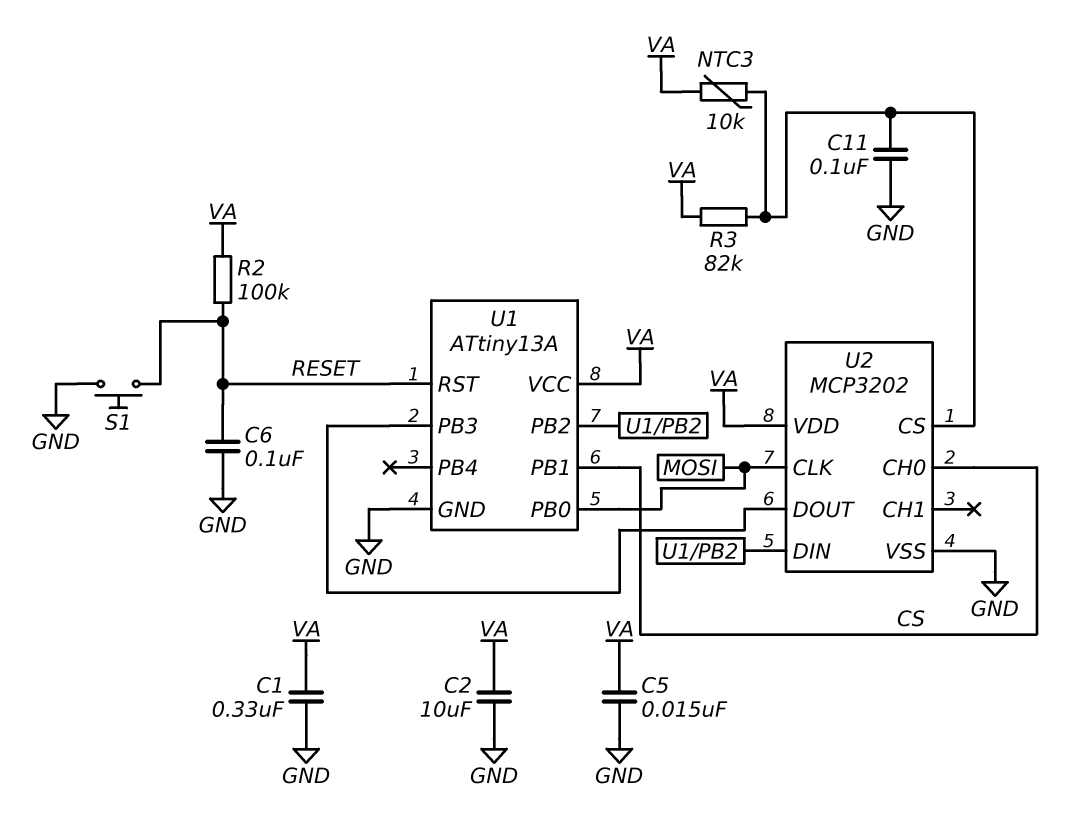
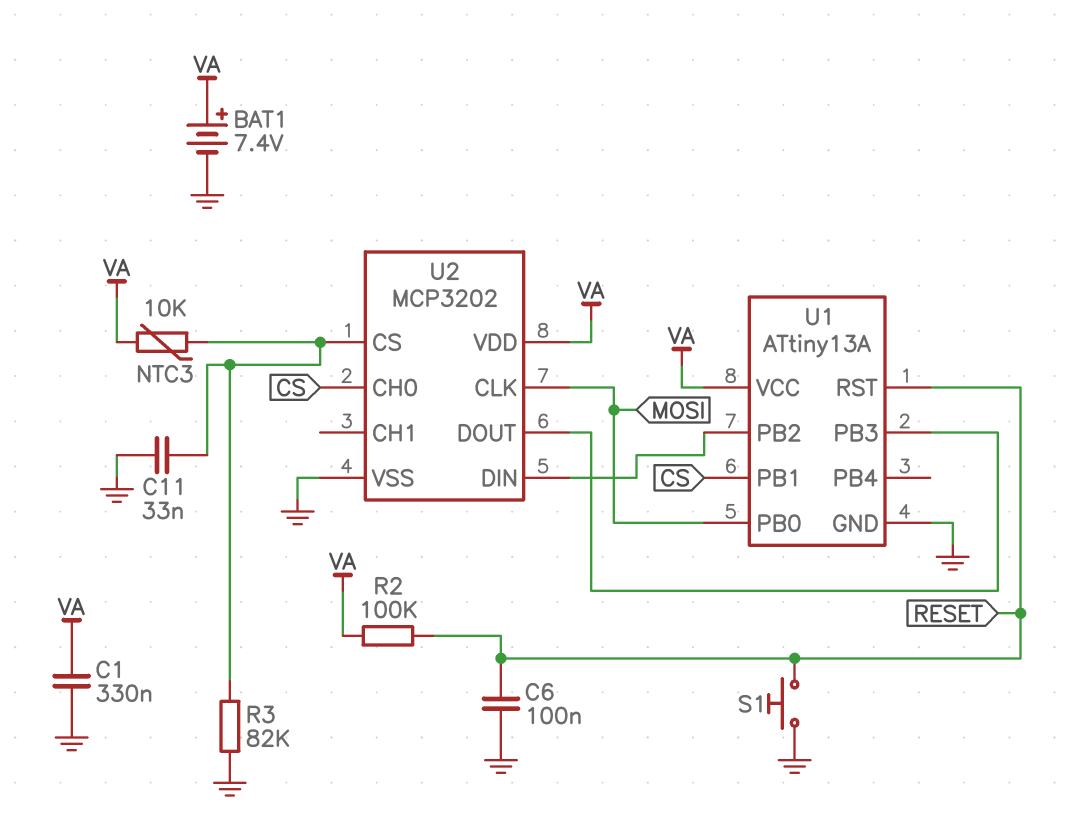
BAT1: none -> 7.4V (plus VA, minus GND)
C2: 10uF (GND, VA) -> none
C5: 15nF (GND, VA) -> none
C11: 100nF (GND, U2/CS) -> 33nF (GND, U2/CS)
R3: 82k (U2/CS, VA) -> 82k (GND, U2/CS)

